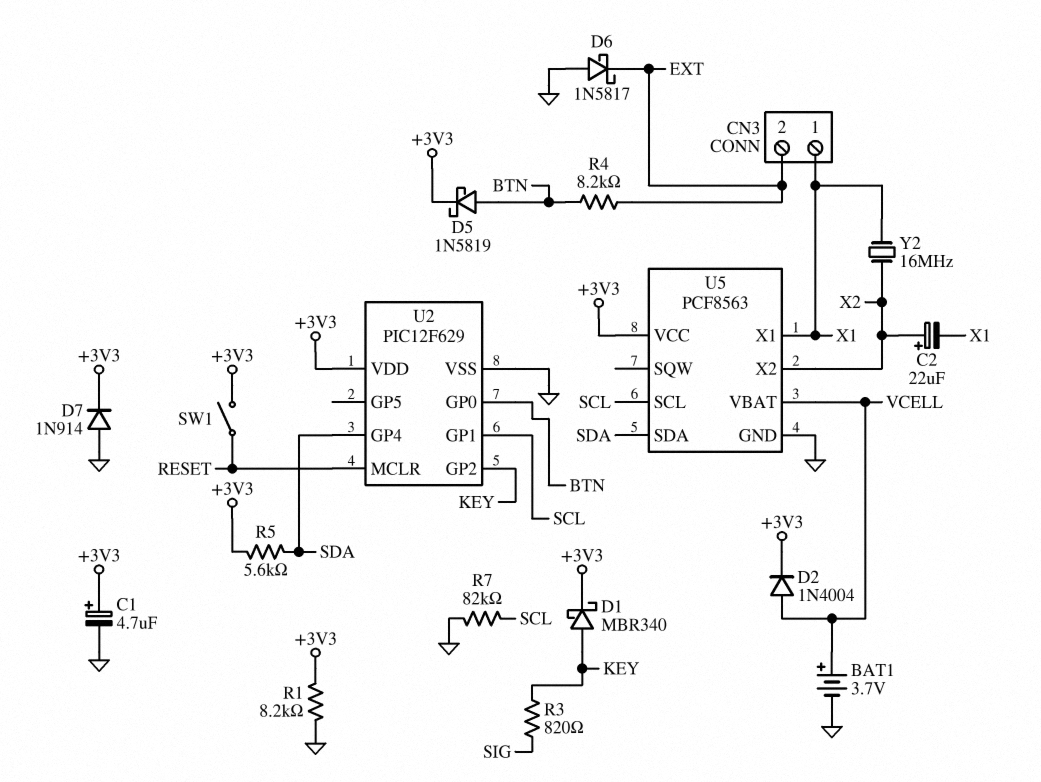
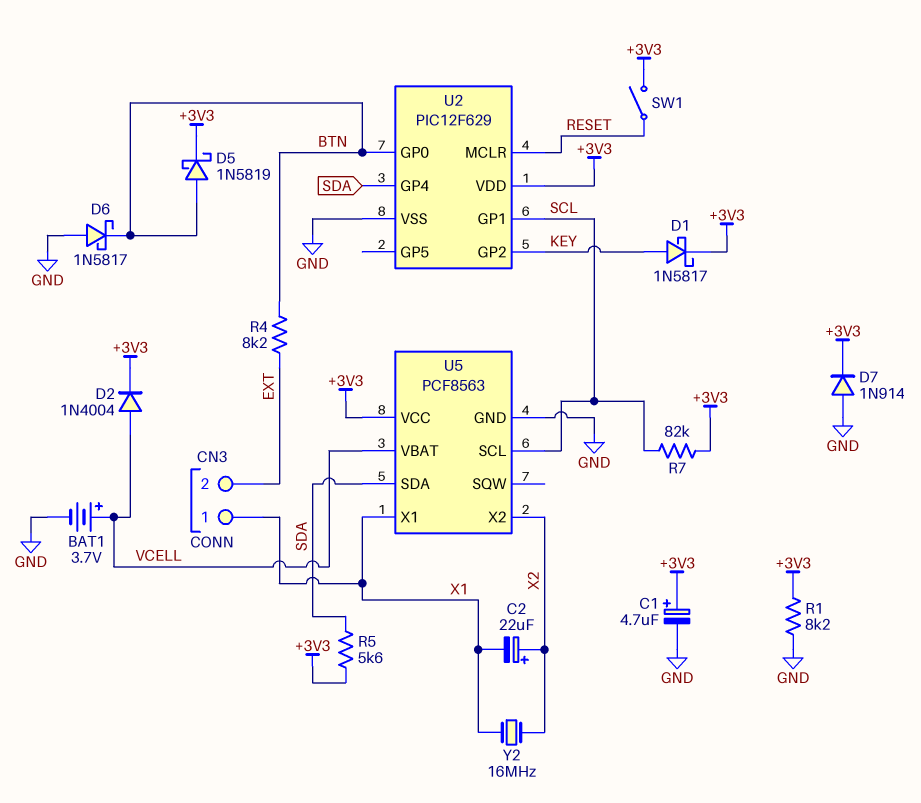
D1: schottky MBR340 (A KEY, K +3V3) -> schottky 1N5817 (A KEY, K +3V3)
D6: schottky 1N5817 (A GND, K EXT) -> schottky 1N5817 (A GND, K BTN)
R3: 820 (KEY, SIG) -> none
R7: 82k (GND, SCL) -> 82k (+3V3, SCL)

